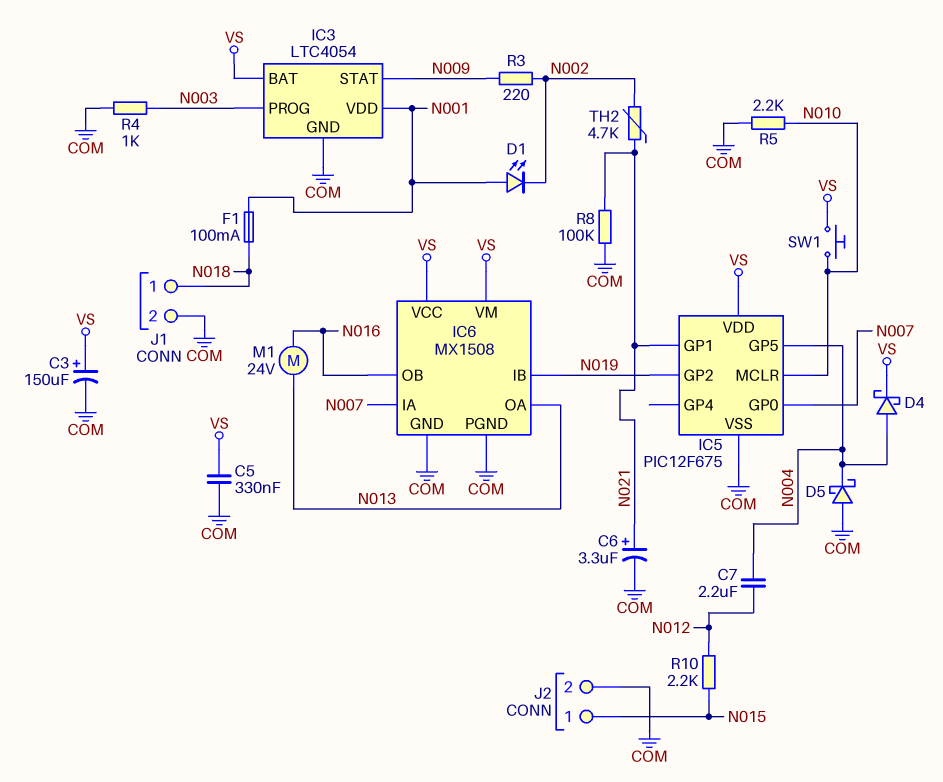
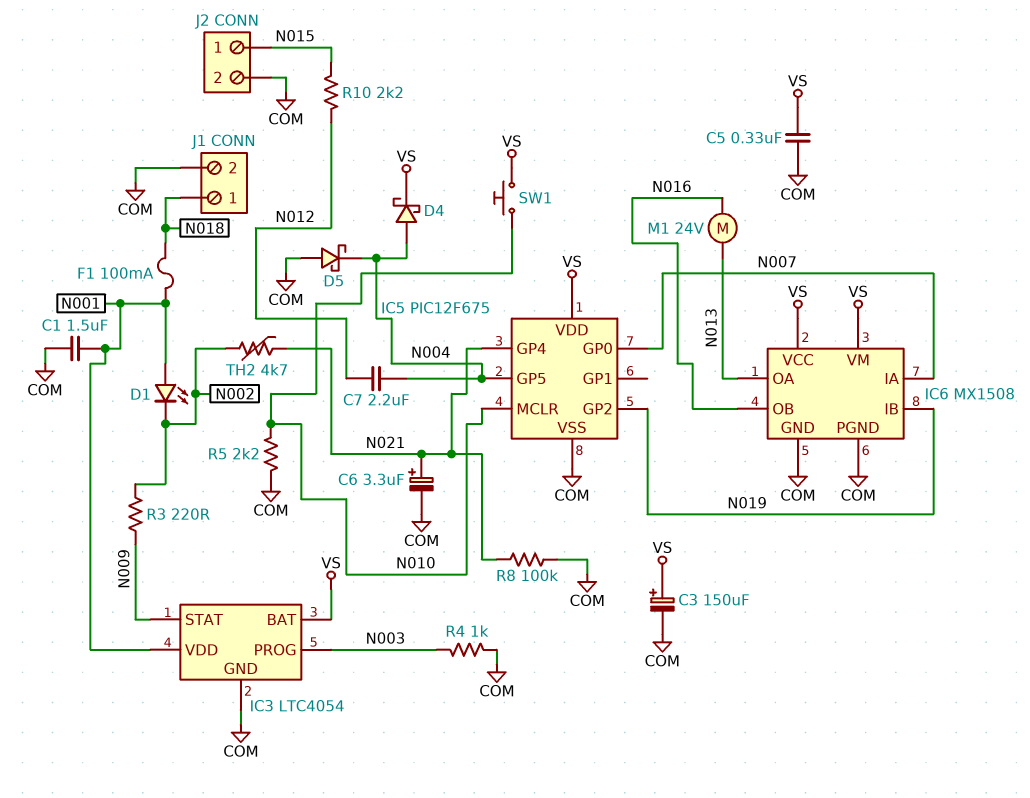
C1: none -> 1.5uF (COM, N001)
IC5 pin GP1: N021 -> none
IC5 pin GP4: none -> N021

